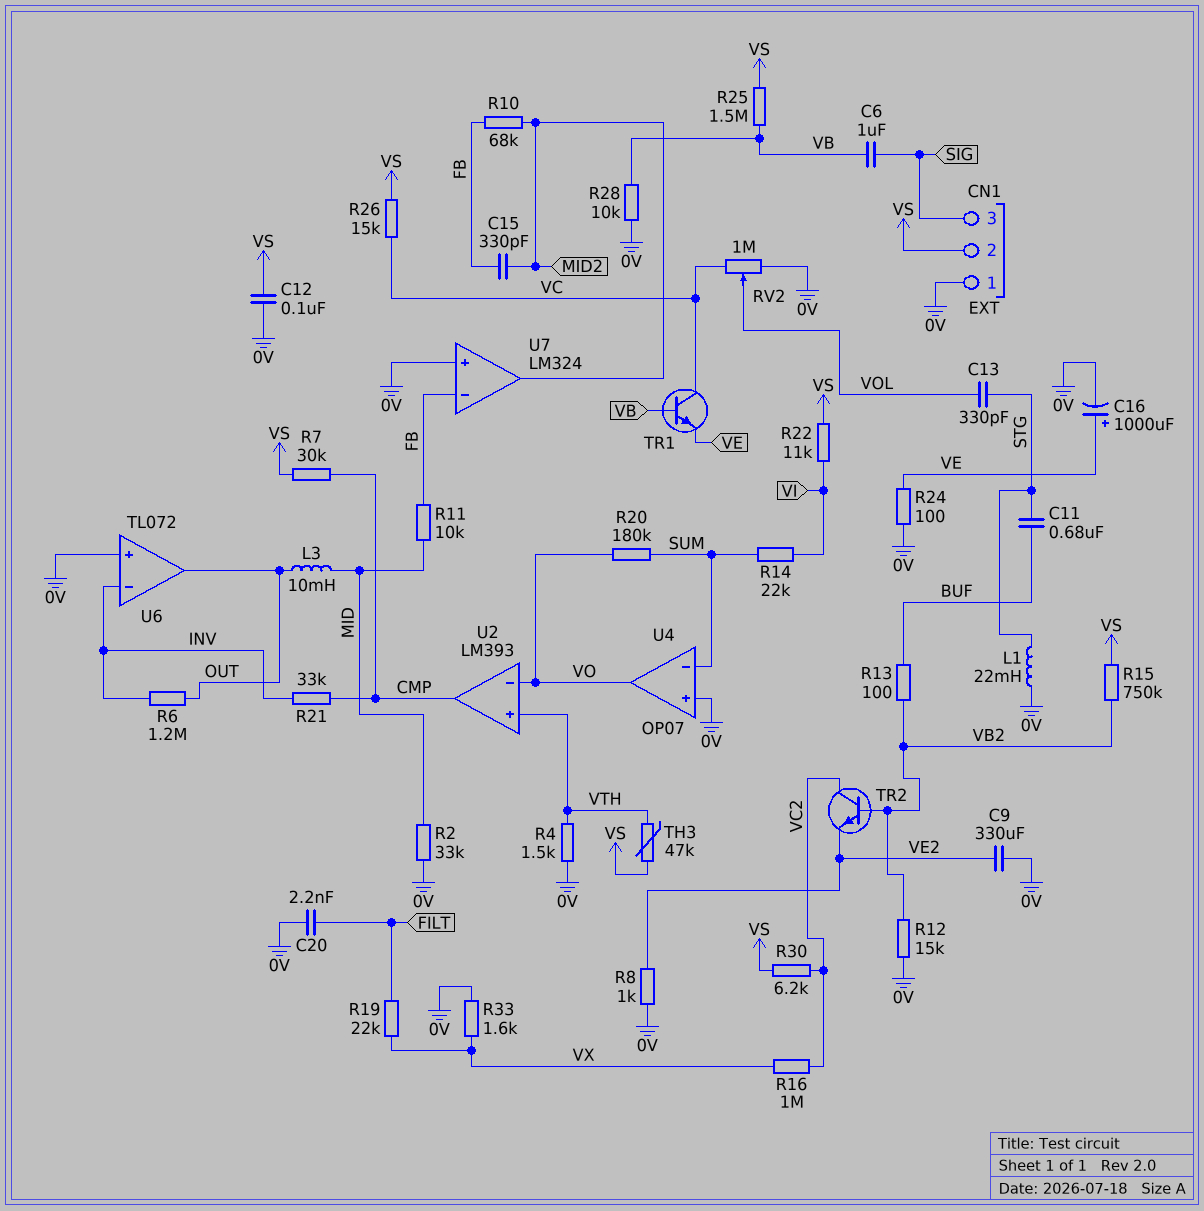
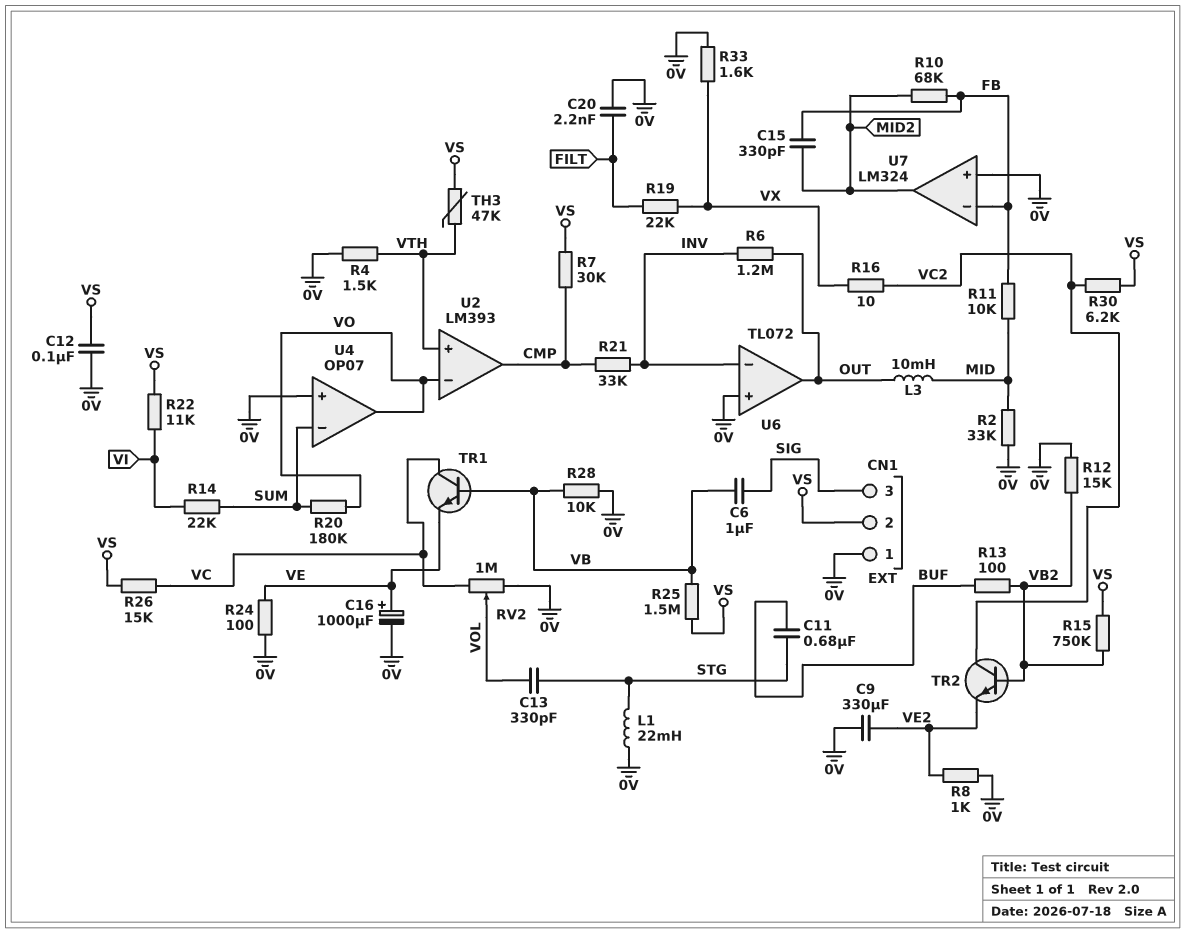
R16: 1M (VC2, VX) -> 10 (VC2, VX)

